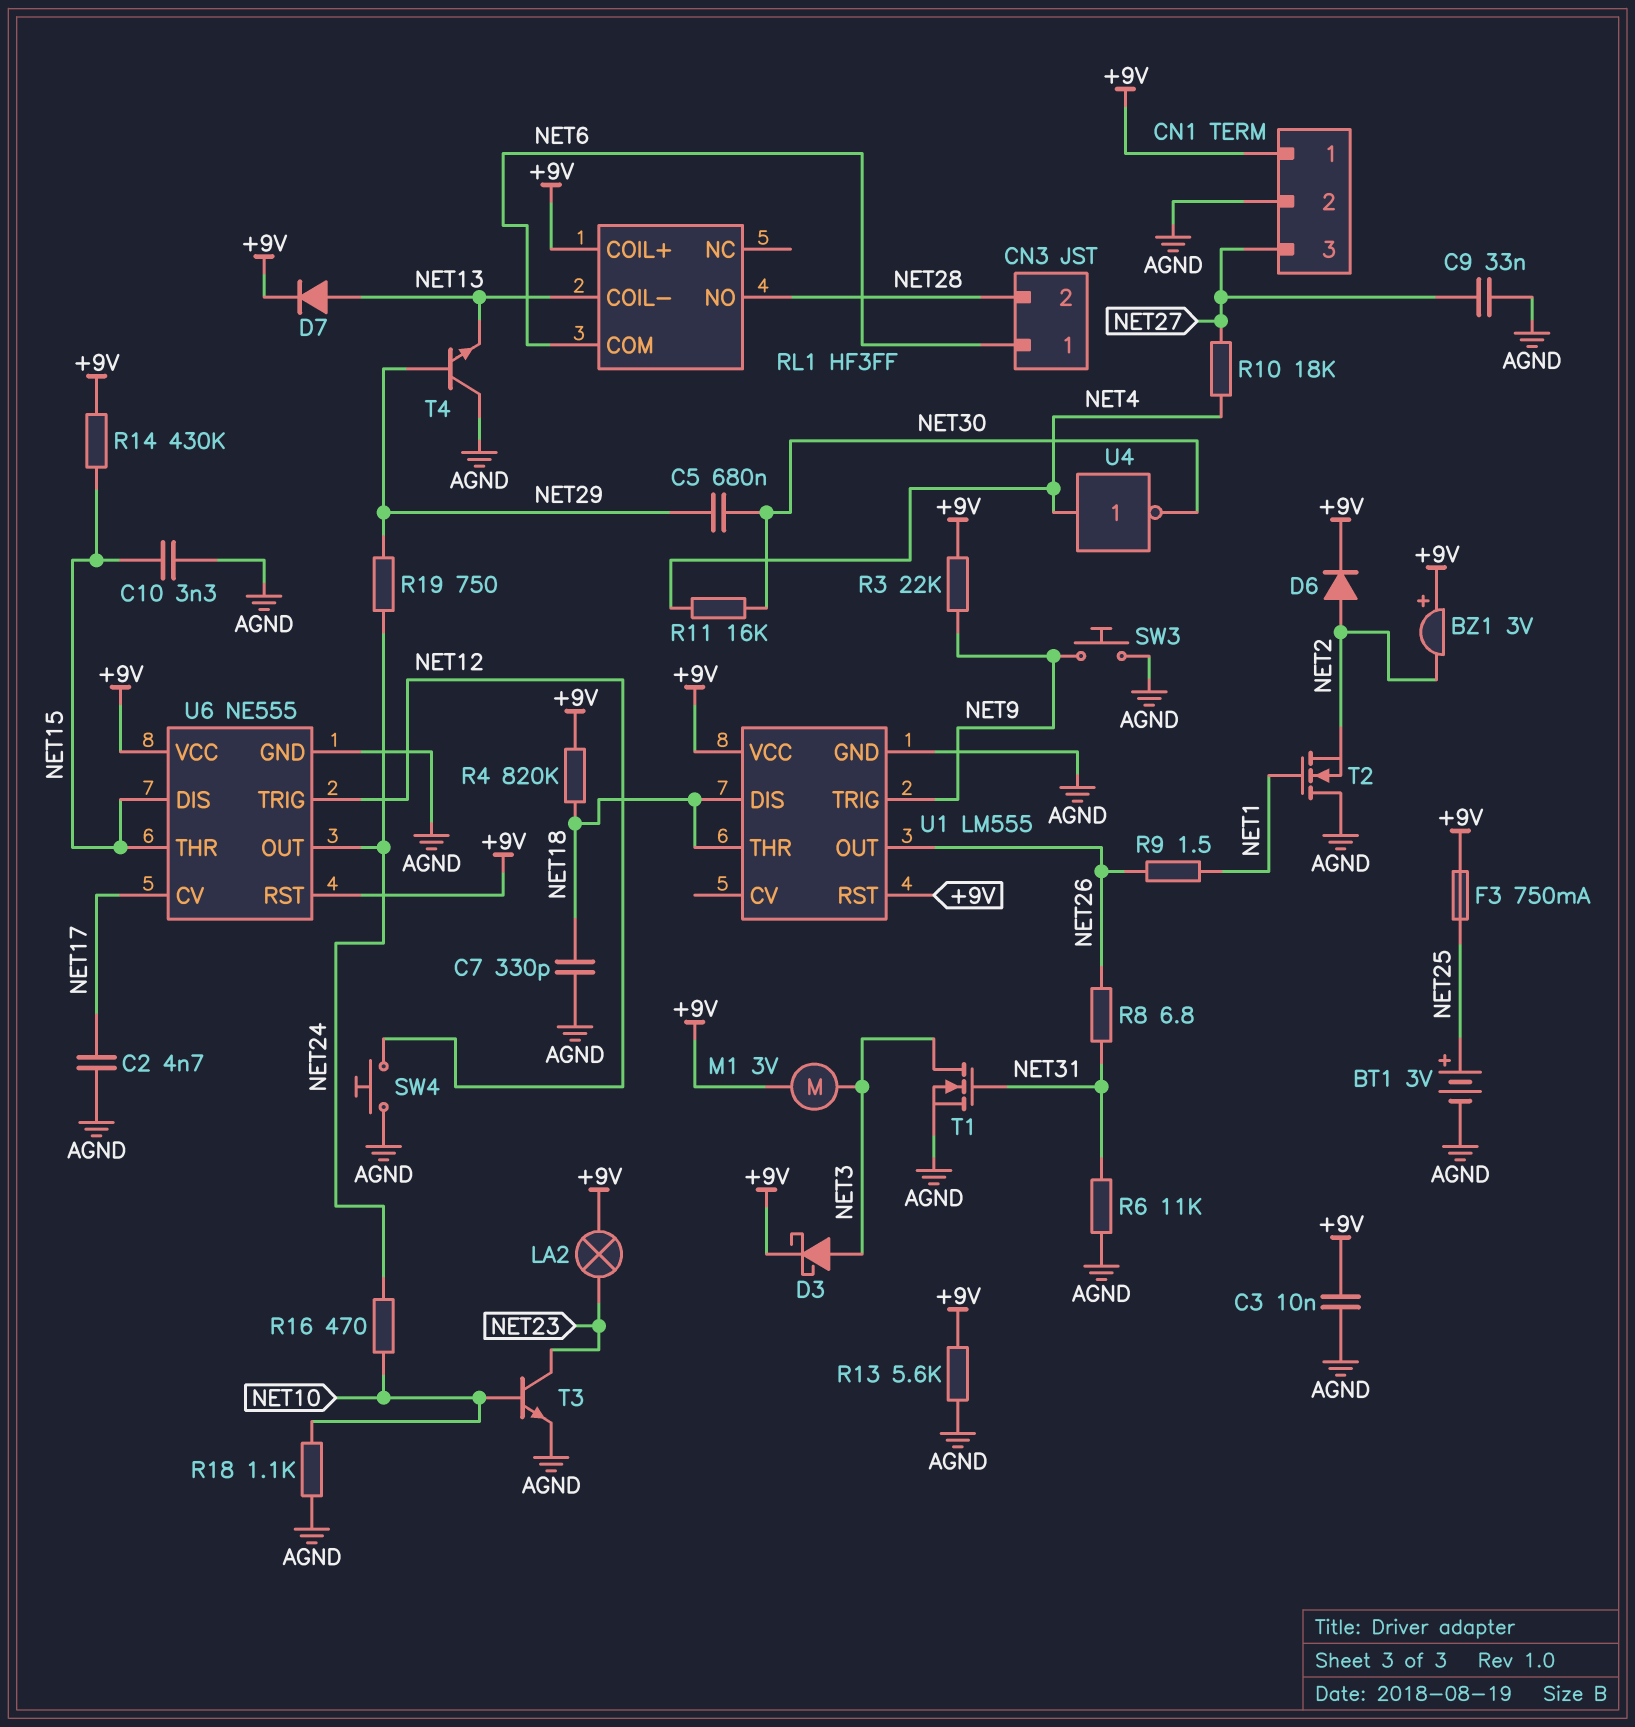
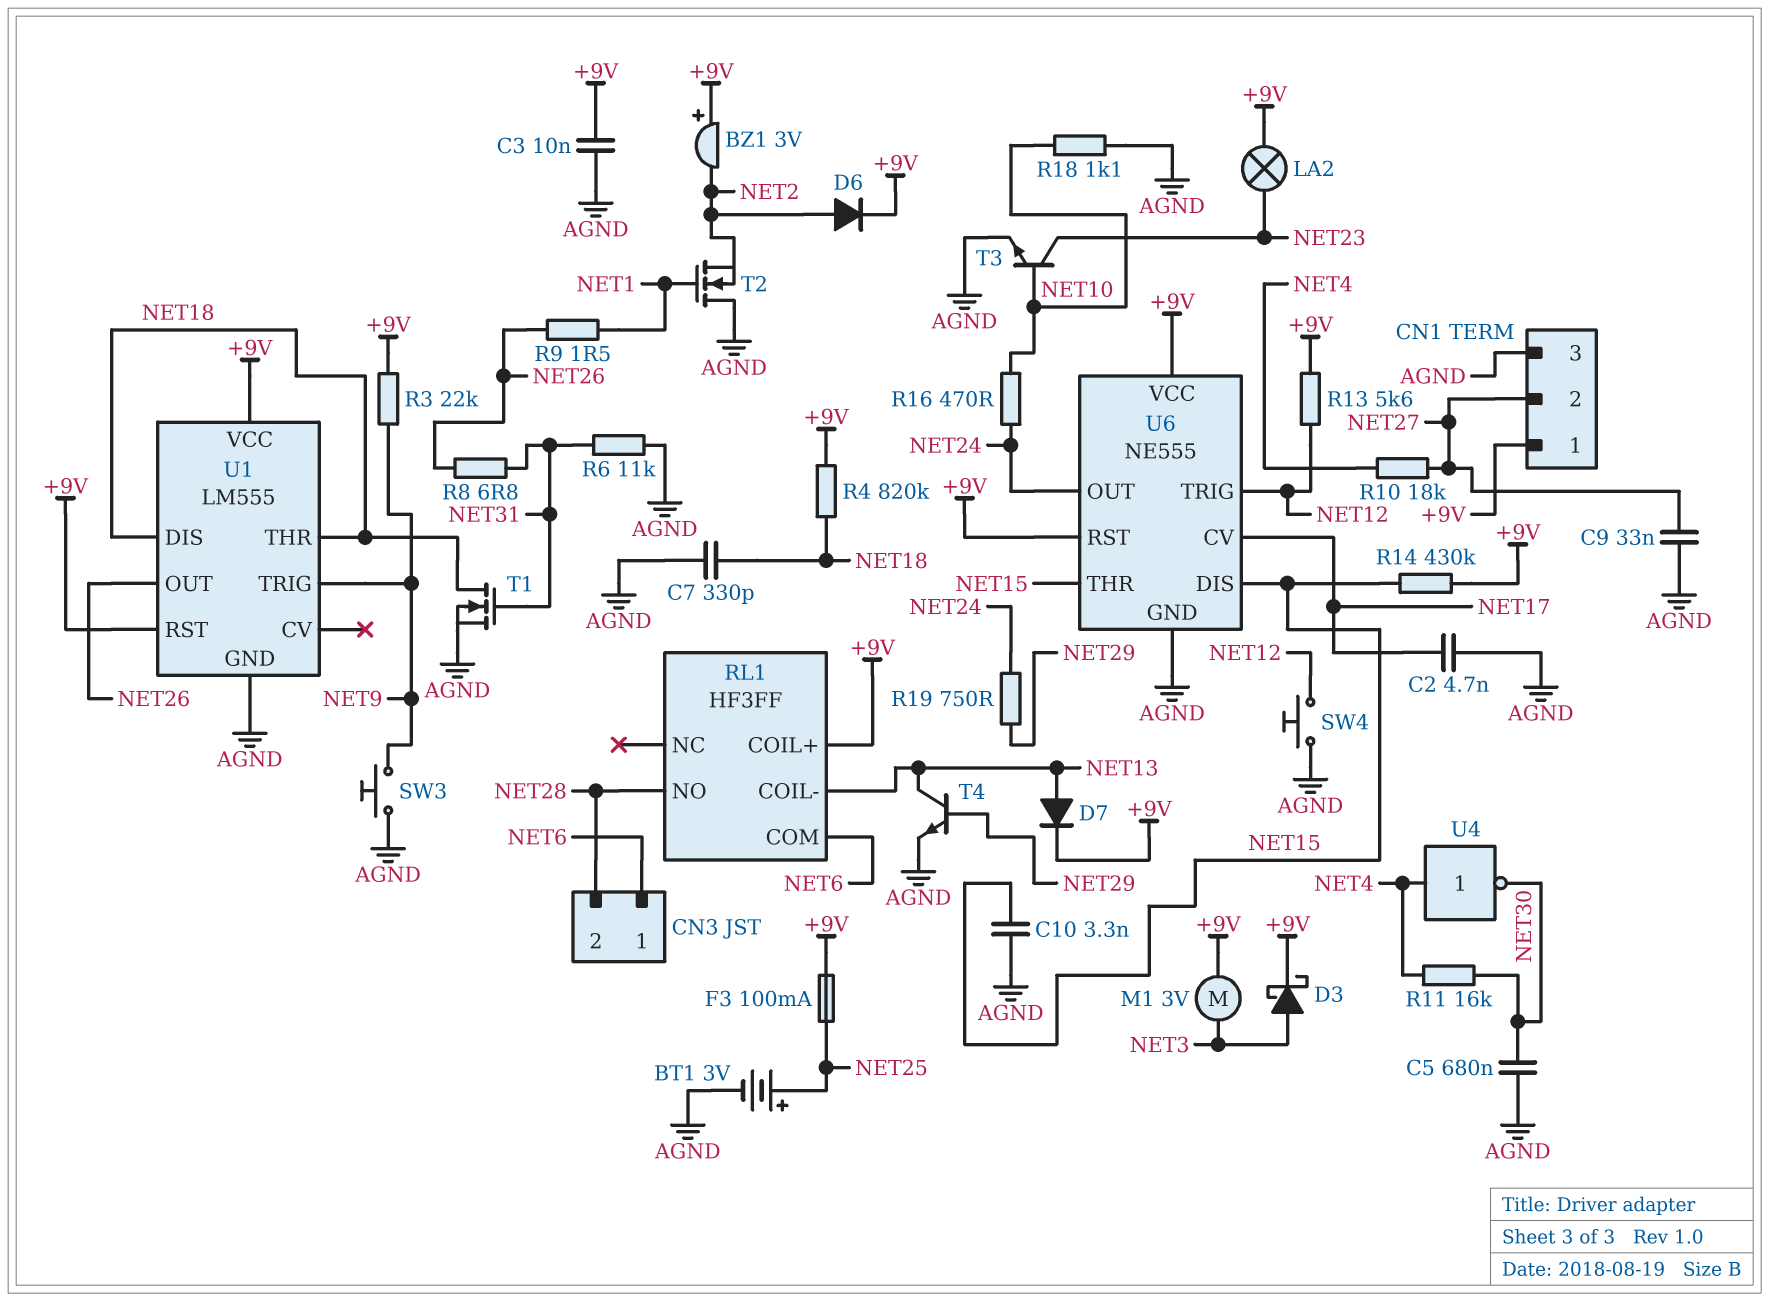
C5: 680nF (NET29, NET30) -> 680nF (AGND, NET30)
CN1 pin 2: AGND -> NET27
CN1 pin 3: NET27 -> AGND
F3: 750mA (+9V, NET25) -> 100mA (+9V, NET25)
R13: 5.6k (+9V, AGND) -> 5.6k (+9V, NET12)
T1: NMOS (G NET31, D NET3, S AGND) -> NMOS (G NET31, D NET18, S AGND)
T4: NPN (B NET29, C AGND, E NET13) -> NPN (B NET29, C NET13, E AGND)

